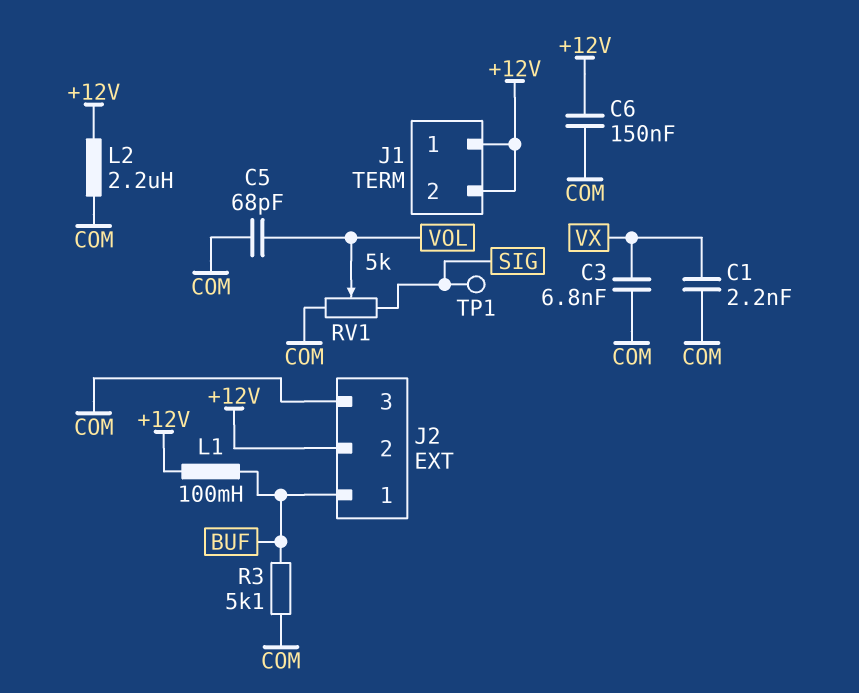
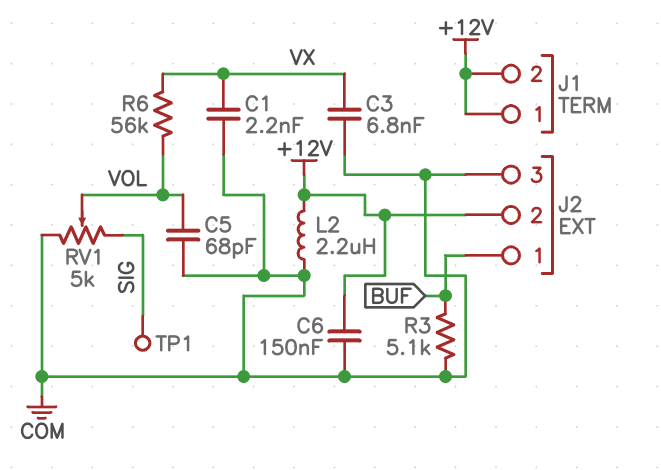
L1: 100mH (+12V, BUF) -> none
R6: none -> 56k (VOL, VX)

